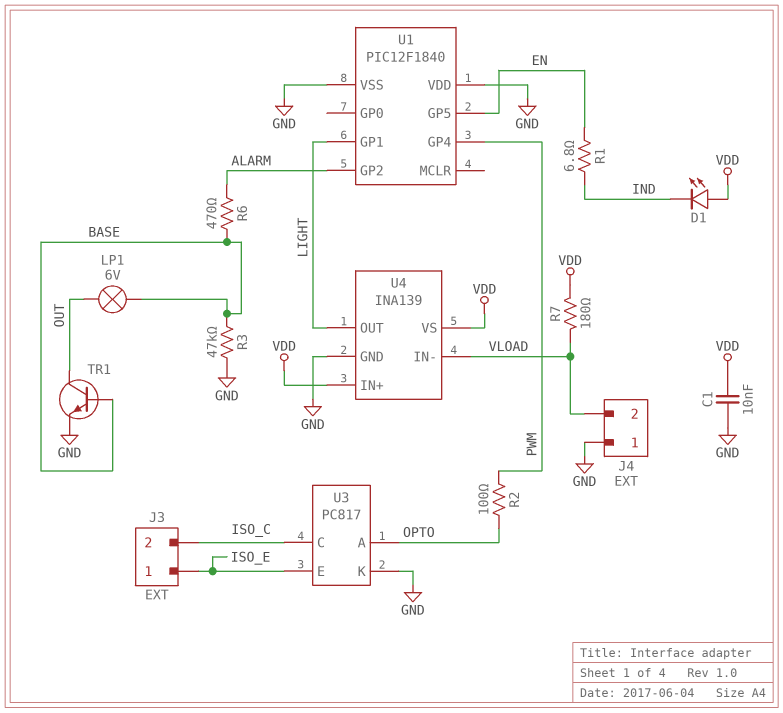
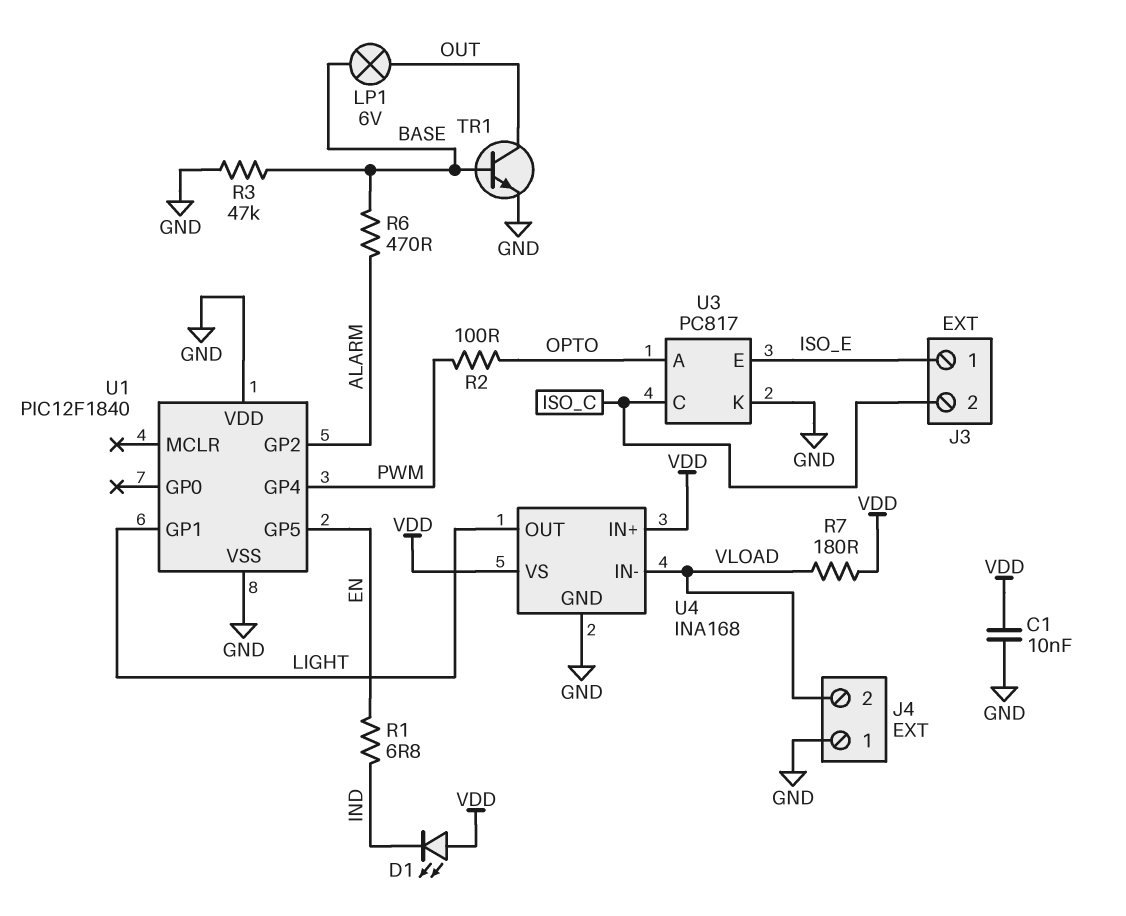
U4: INA139 -> INA168

